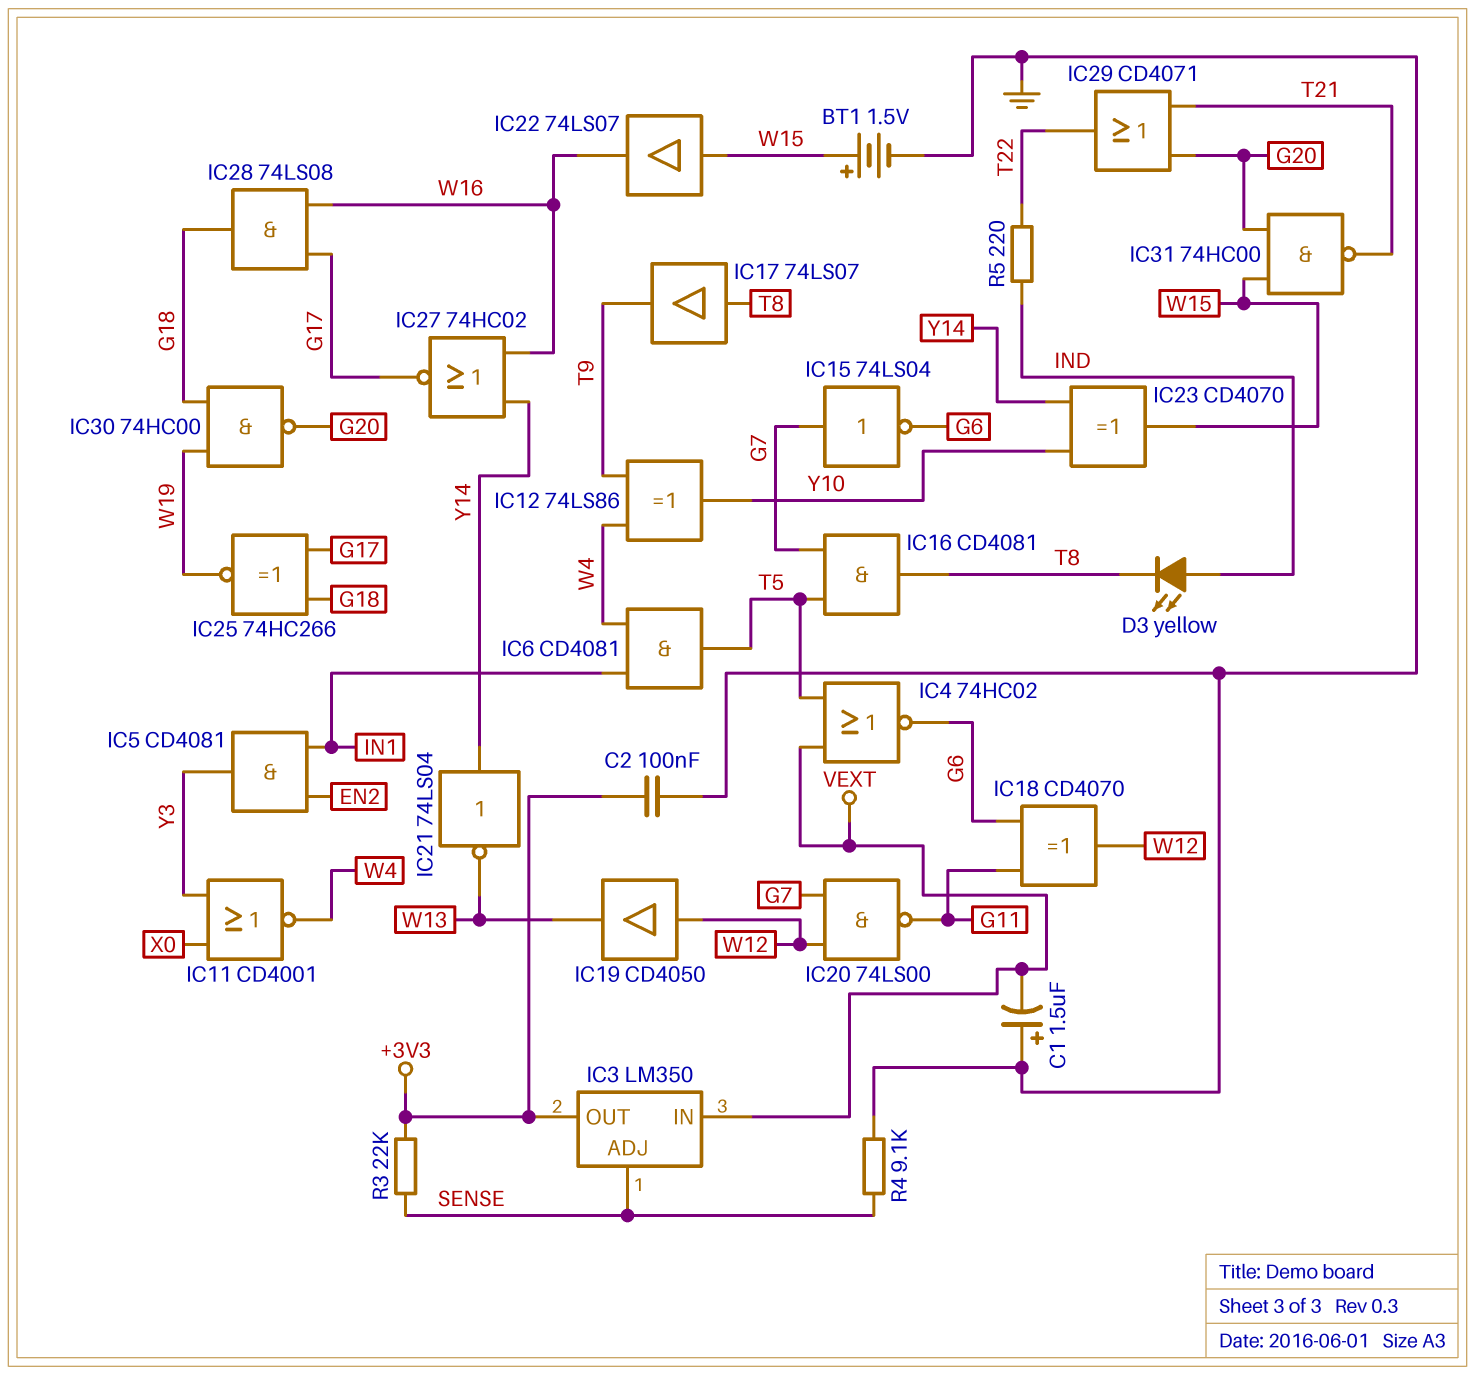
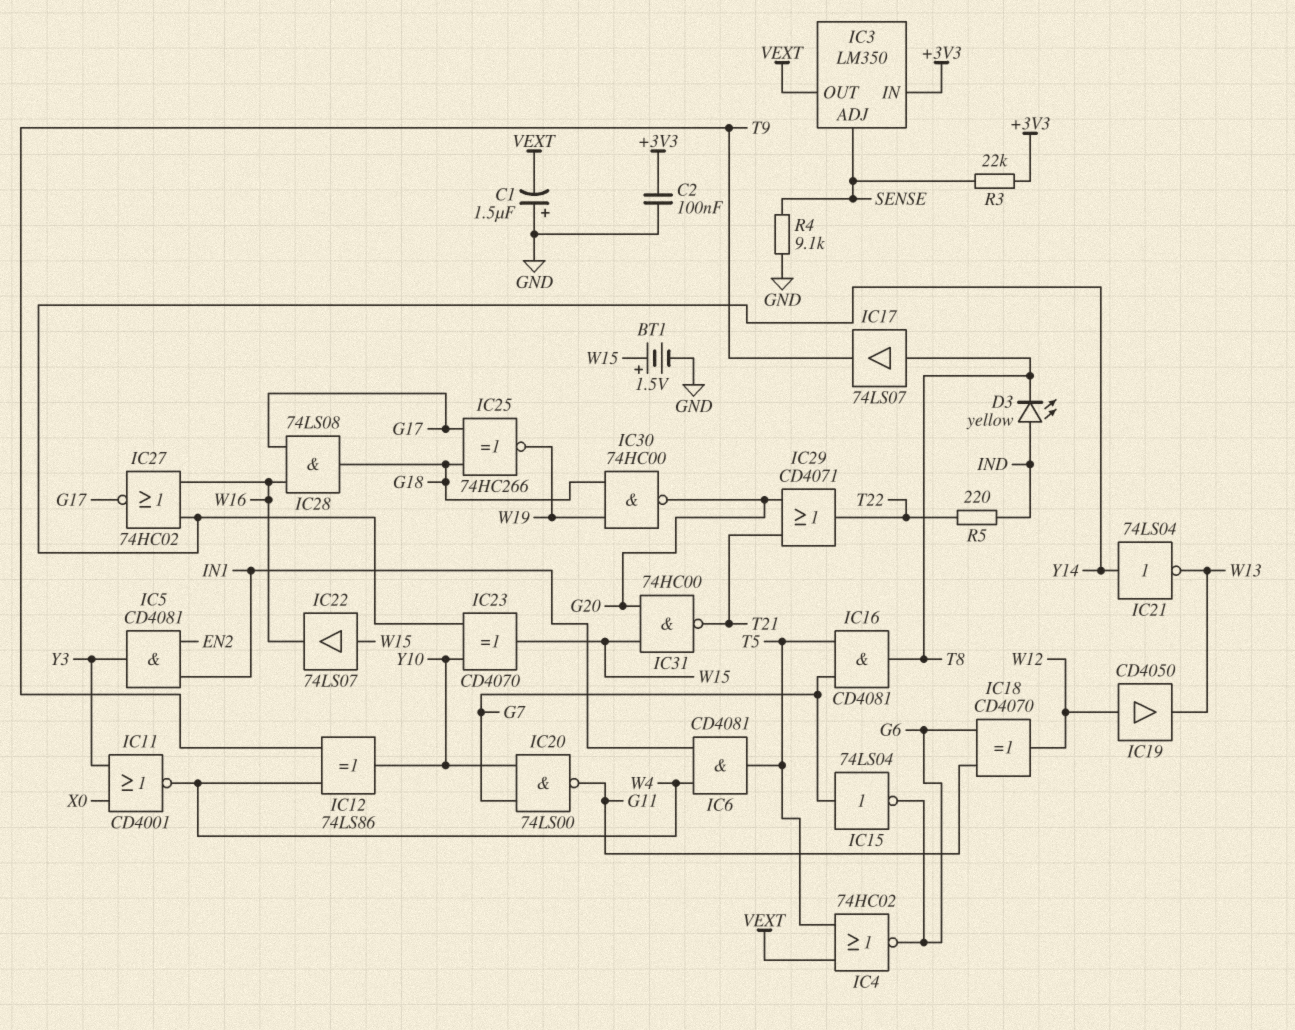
IC3 pin IN: VEXT -> +3V3
IC3 pin OUT: +3V3 -> VEXT
IC20: NAND 74LS00 (in G7, in W12, out G11) -> NAND 74LS00 (in G7, in Y10, out G11)

